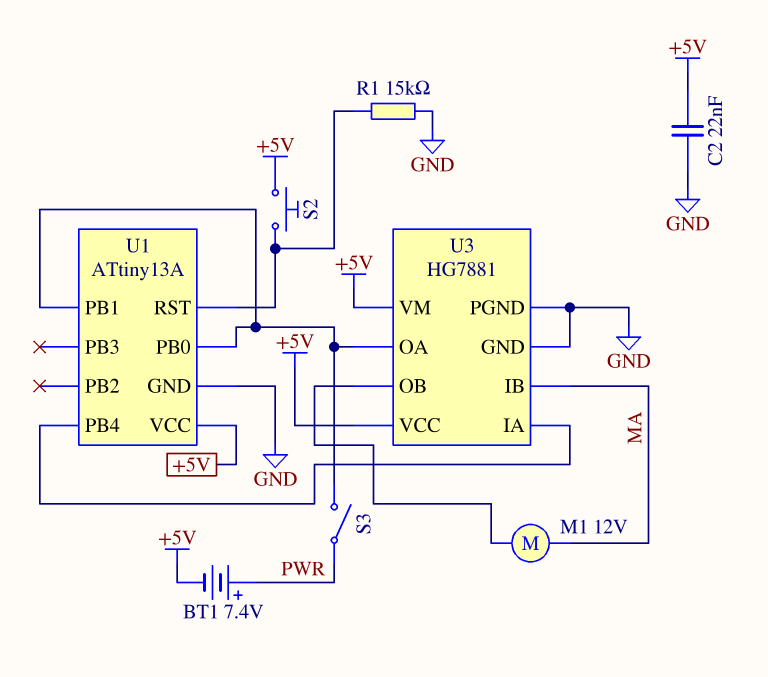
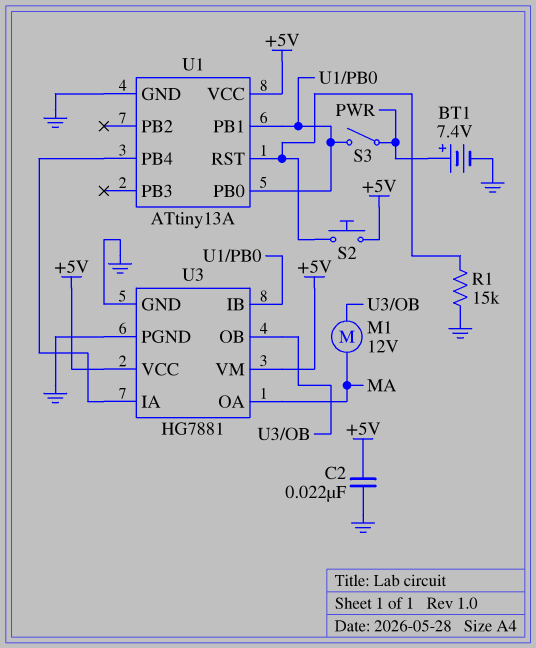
BT1: 7.4V (plus PWR, minus +5V) -> 7.4V (plus PWR, minus GND)
U3 pin IB: MA -> U1/PB0
U3 pin OA: U1/PB0 -> MA

